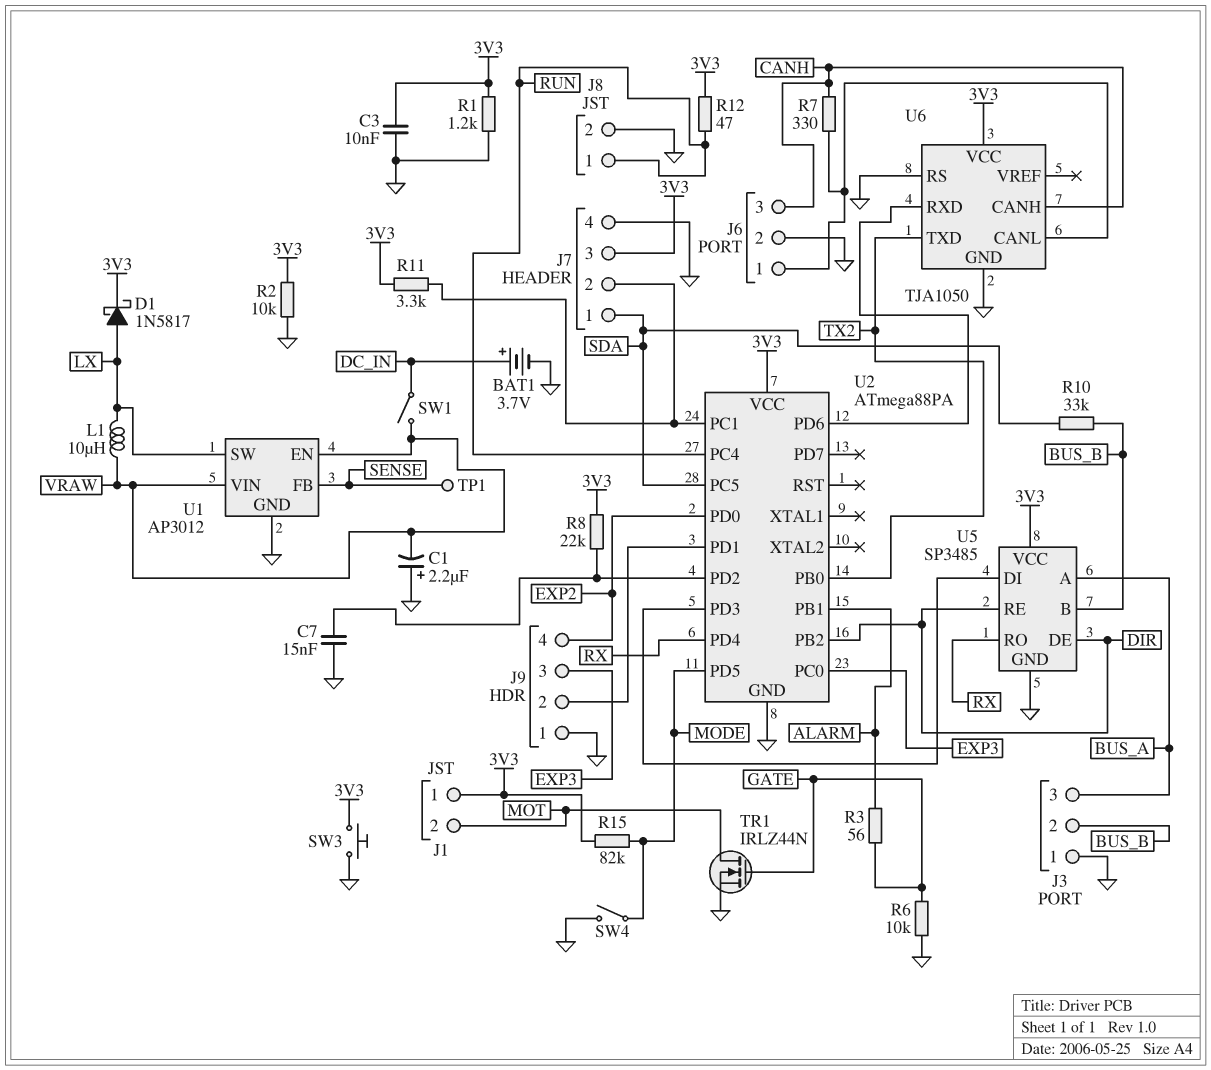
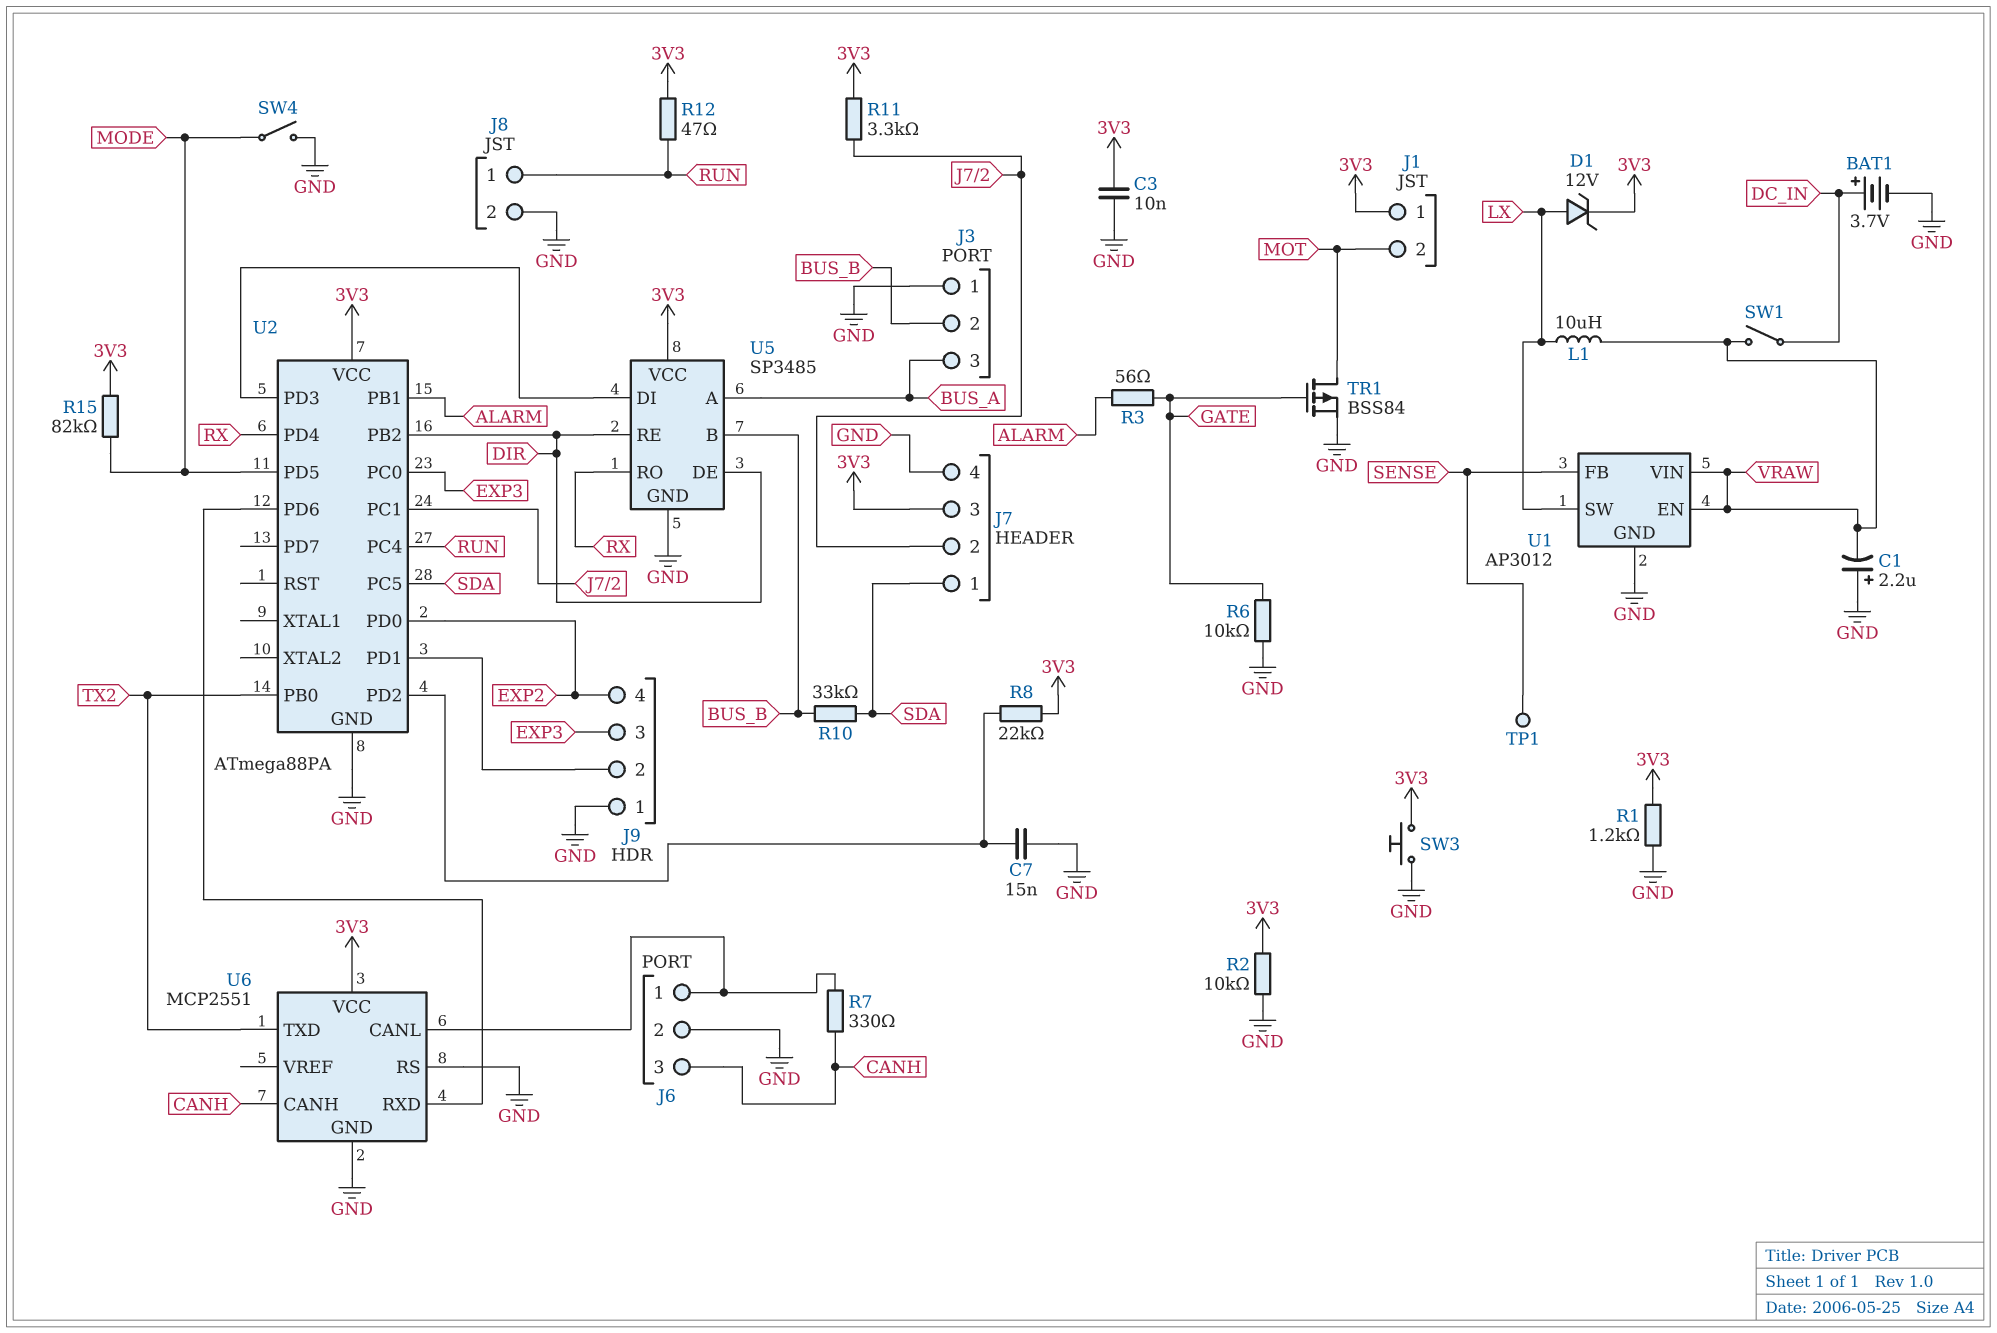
D1: schottky 1N5817 (A LX, K 3V3) -> zener 12V (A LX, K 3V3)
TR1: NMOS IRLZ44N (G GATE, D MOT, S GND) -> PMOS BSS84 (G GATE, D MOT, S GND)
U6: TJA1050 -> MCP2551

